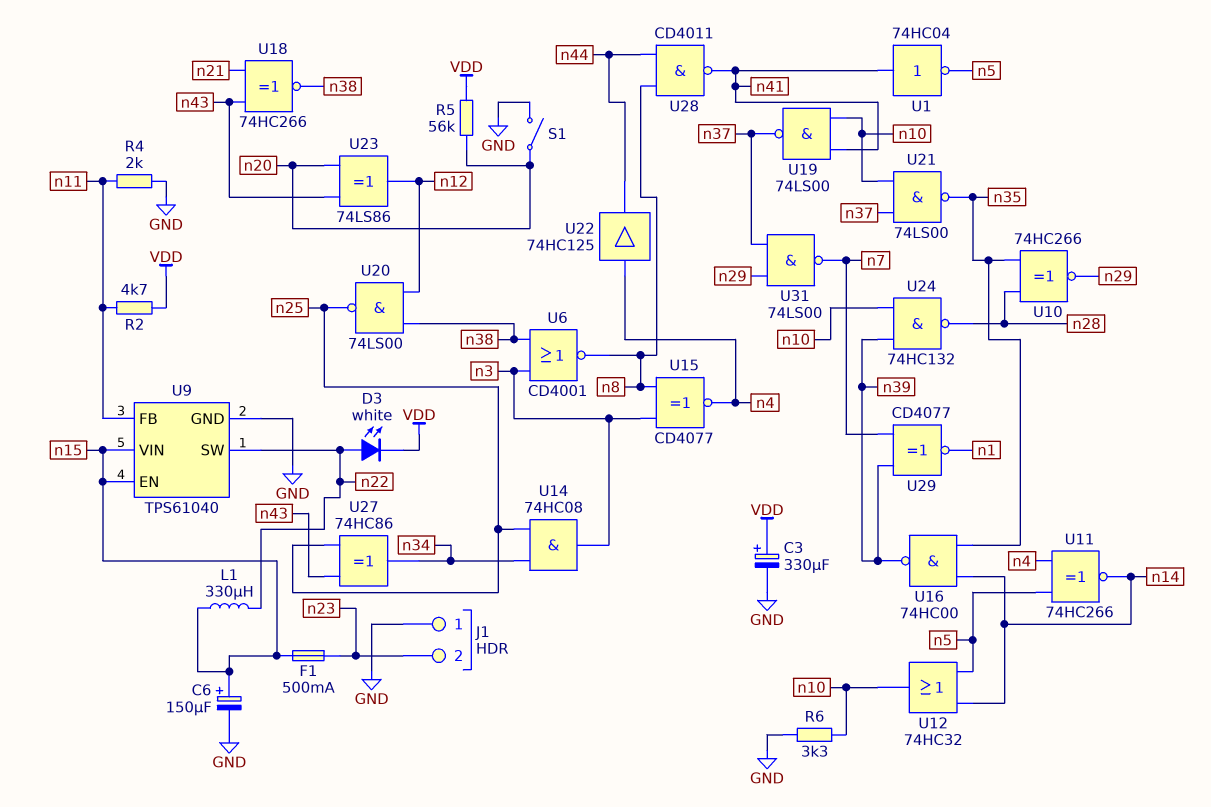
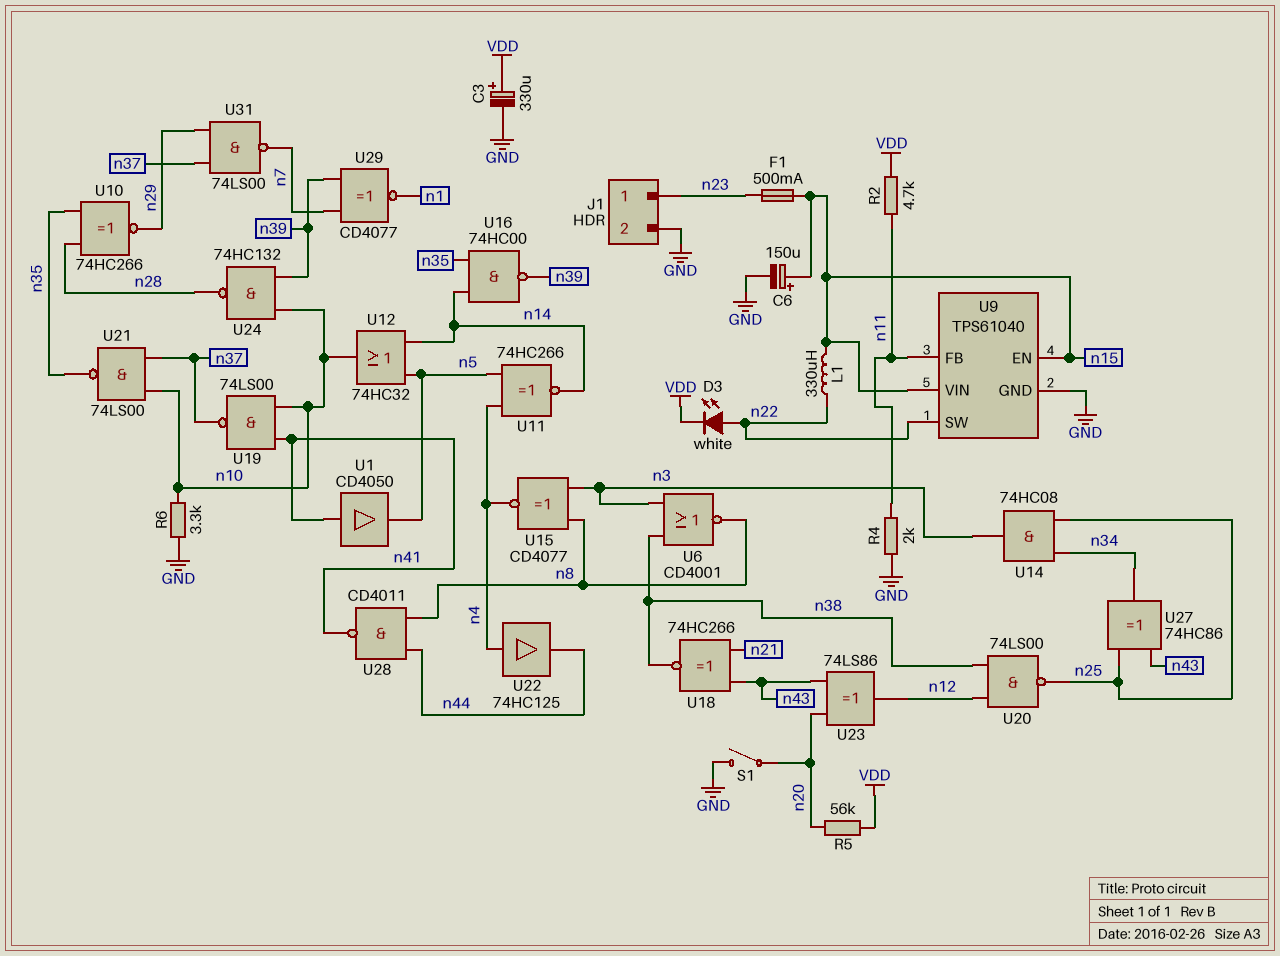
J1 pin 1: GND -> n23
J1 pin 2: n23 -> GND
U1: NOT 74HC04 (in n41, out n5) -> buffer CD4050 (in n41, out n5)

